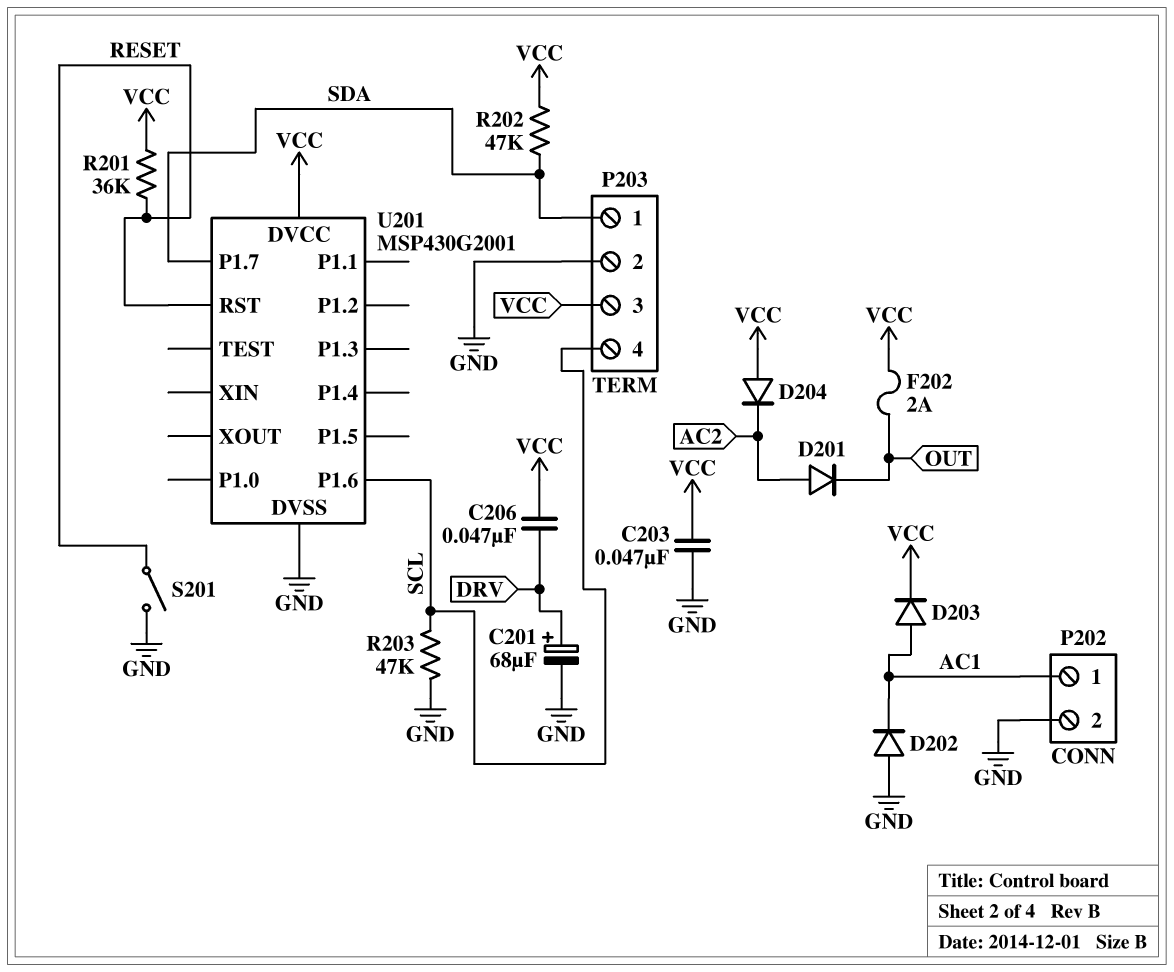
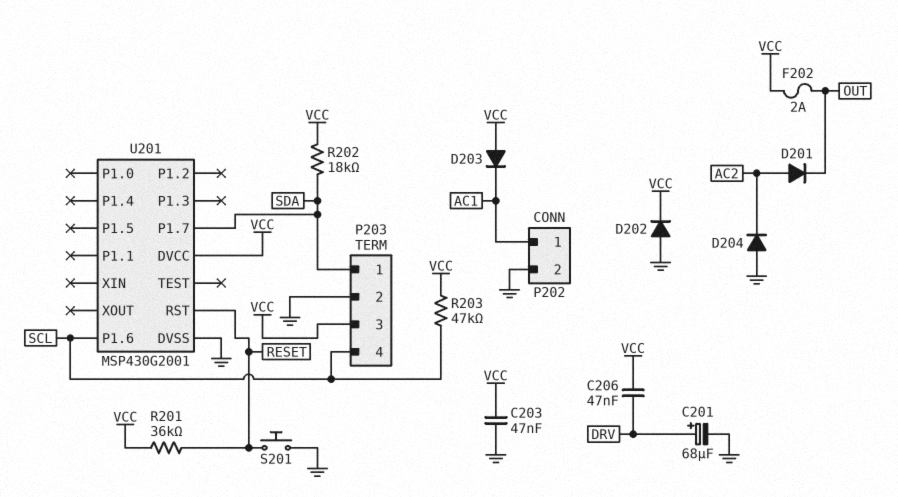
D202: diode (A GND, K AC1) -> diode (A GND, K VCC)
D203: diode (A AC1, K VCC) -> diode (A VCC, K AC1)
D204: diode (A VCC, K AC2) -> diode (A GND, K AC2)
R202: 47k (SDA, VCC) -> 18k (SDA, VCC)
R203: 47k (GND, SCL) -> 47k (SCL, VCC)
S201: switch (GND, RESET) -> button (GND, RESET)

